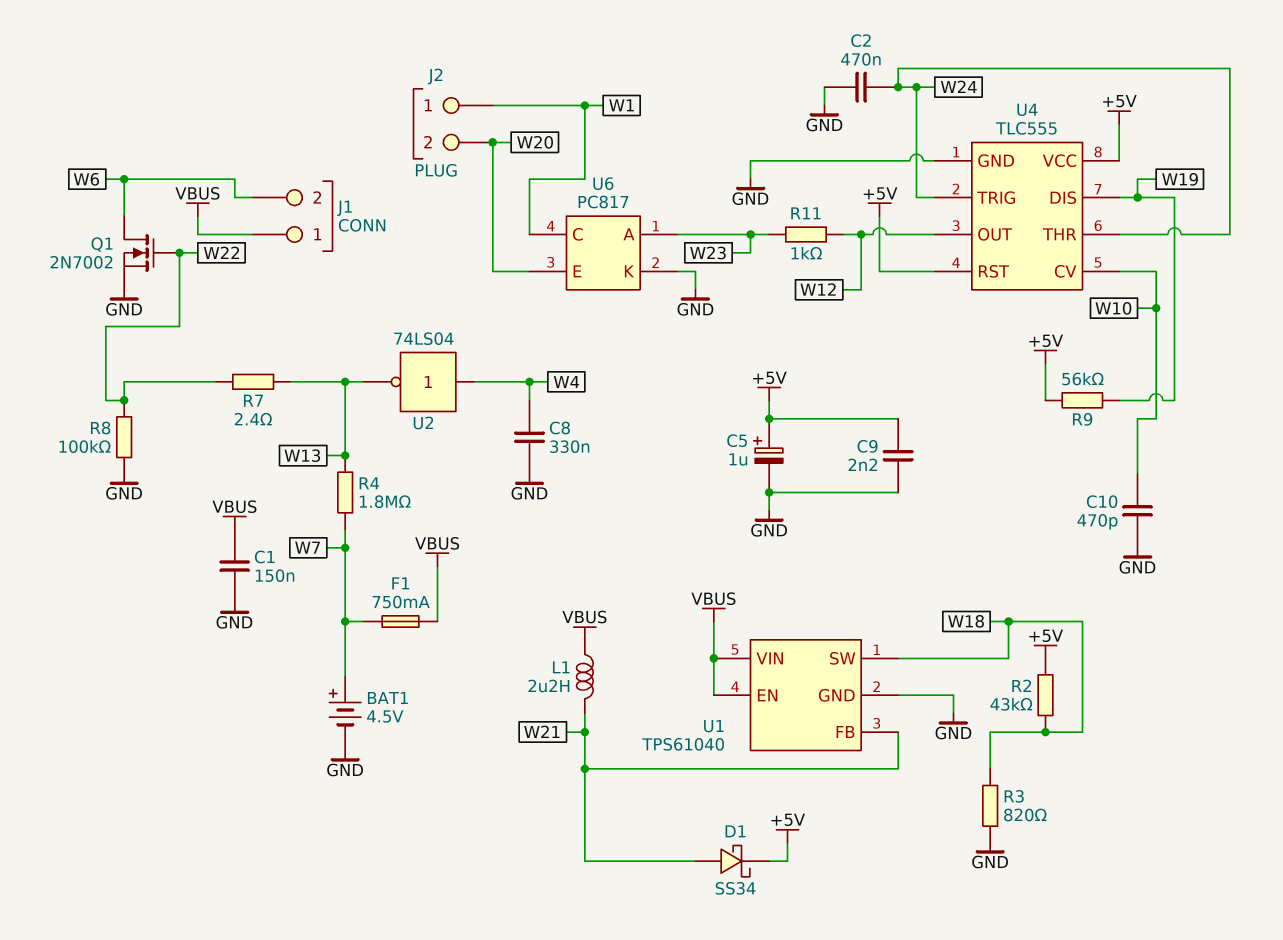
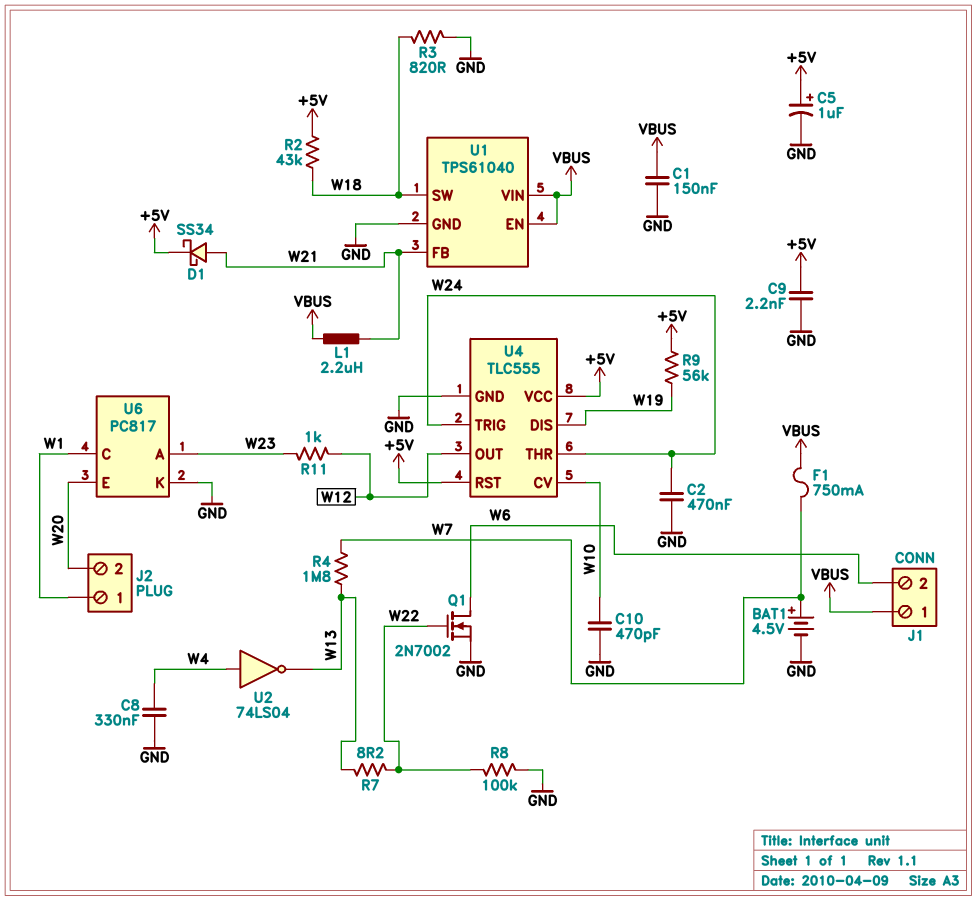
R7: 2.4 (W13, W22) -> 8.2 (W13, W22)

